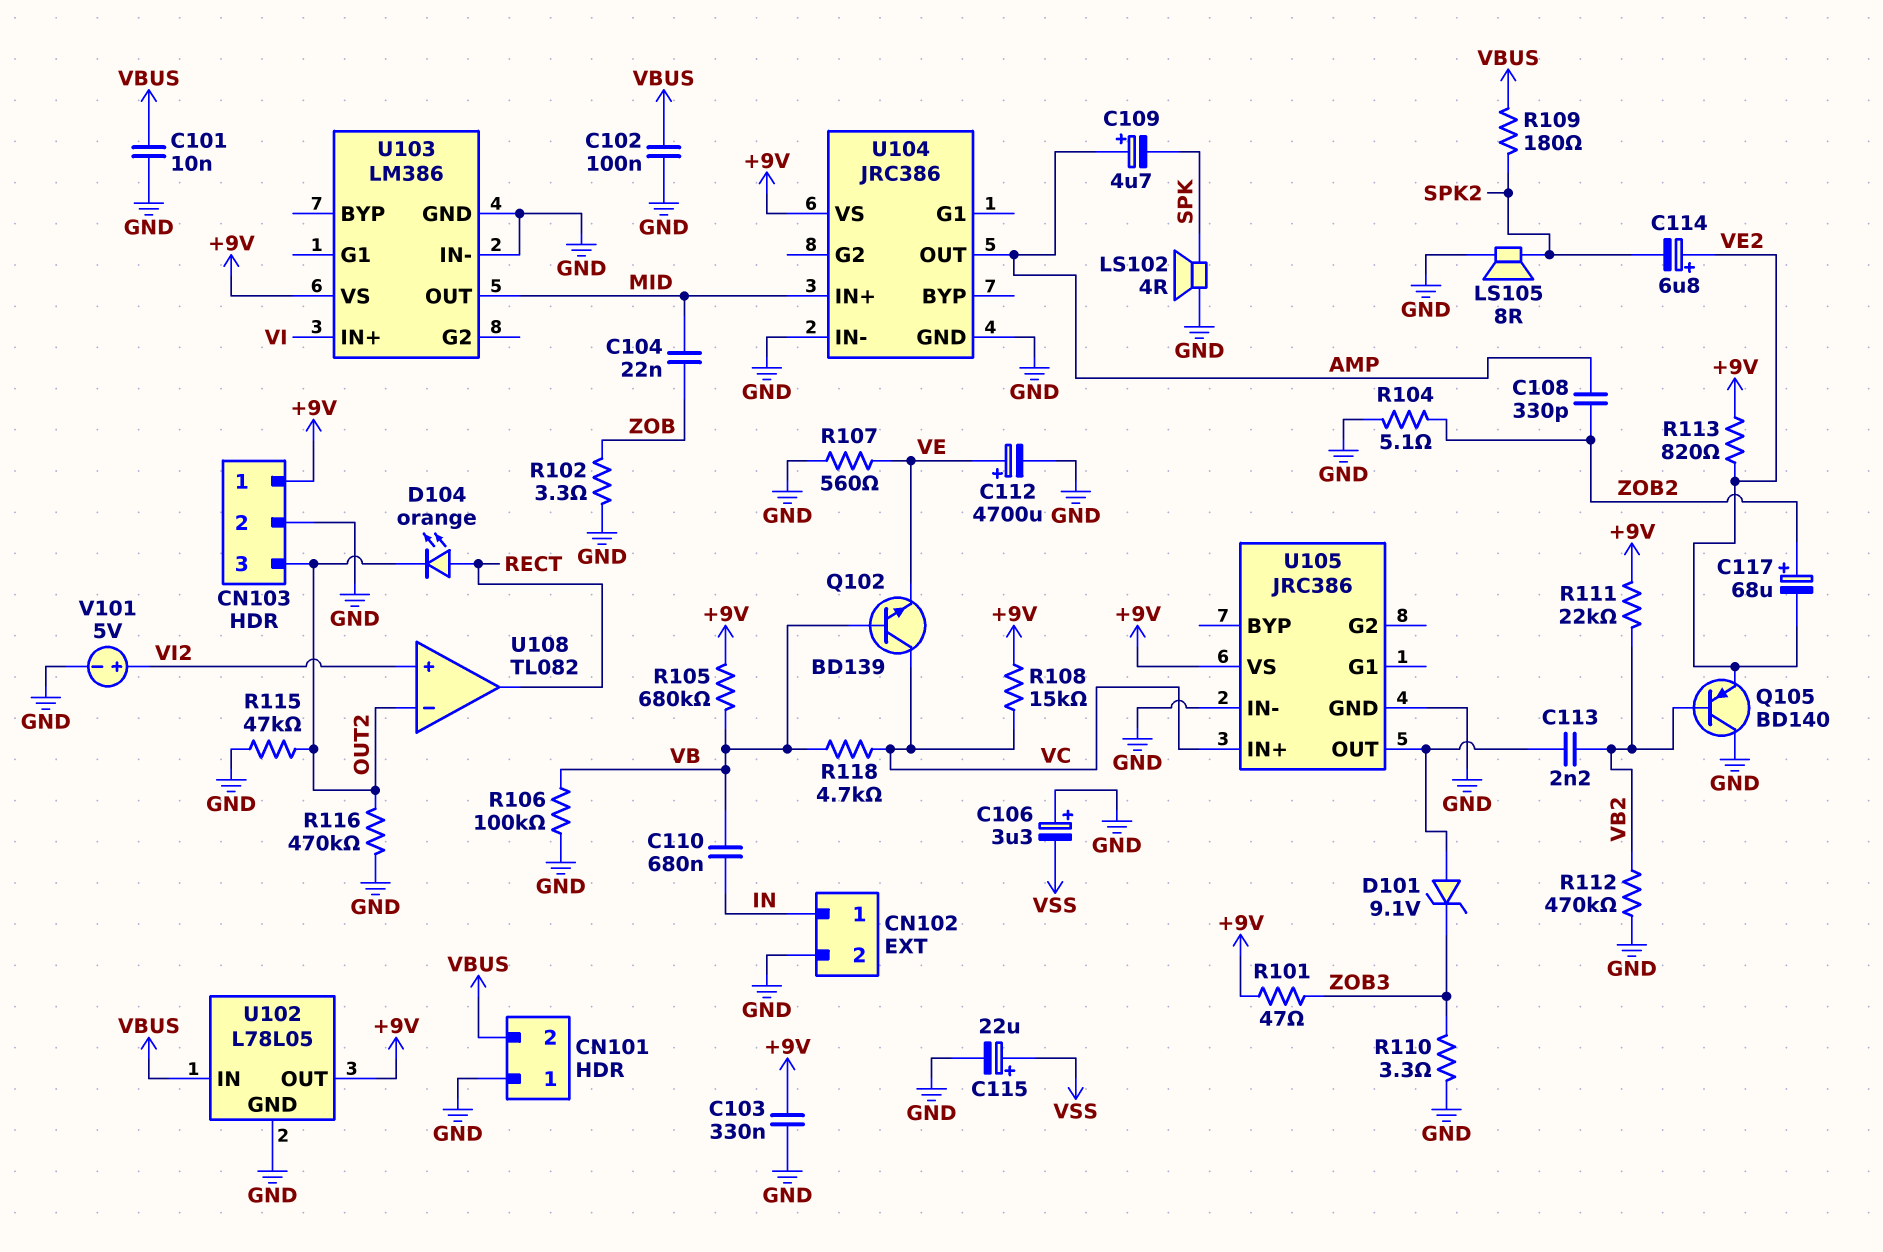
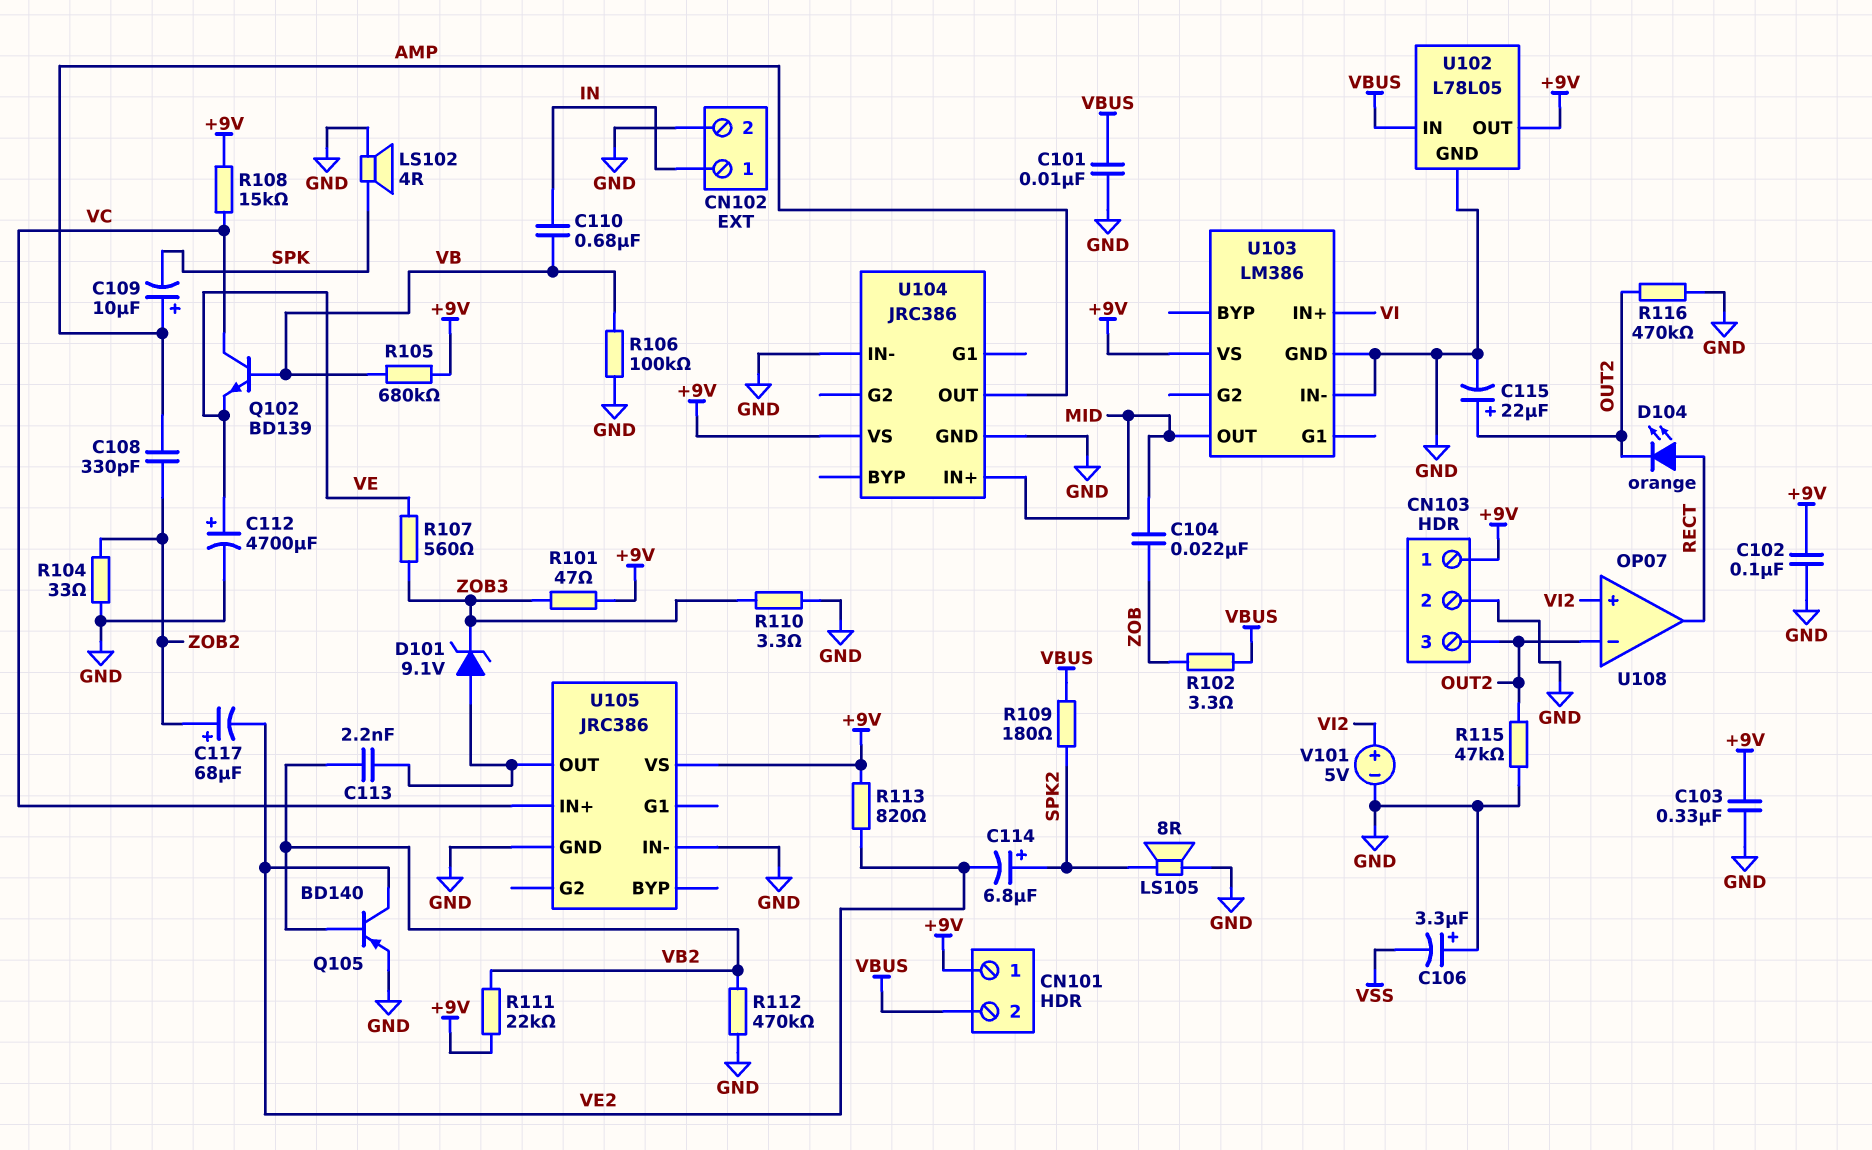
C102: 100nF (GND, VBUS) -> 100nF (+9V, GND)
C109: 4.7uF (plus AMP, minus SPK) -> 10uF (plus AMP, minus SPK)
C114: 6.8uF (plus VE2, minus SPK2) -> 6.8uF (plus SPK2, minus VE2)
C115: 22uF (plus VSS, minus GND) -> 22uF (plus OUT2, minus GND)
CN101 pin 1: GND -> +9V
Q105: PNP BD140 (B VB2, C GND, E VE2) -> PNP BD140 (B VB2, C VE2, E GND)
R102: 3.3 (GND, ZOB) -> 3.3 (VBUS, ZOB)
R104: 5.1 (GND, ZOB2) -> 33 (GND, ZOB2)
R107: 560 (GND, VE) -> 560 (VE, ZOB3)
R118: 4.7k (VB, VC) -> none
U108: TL082 -> OP07

